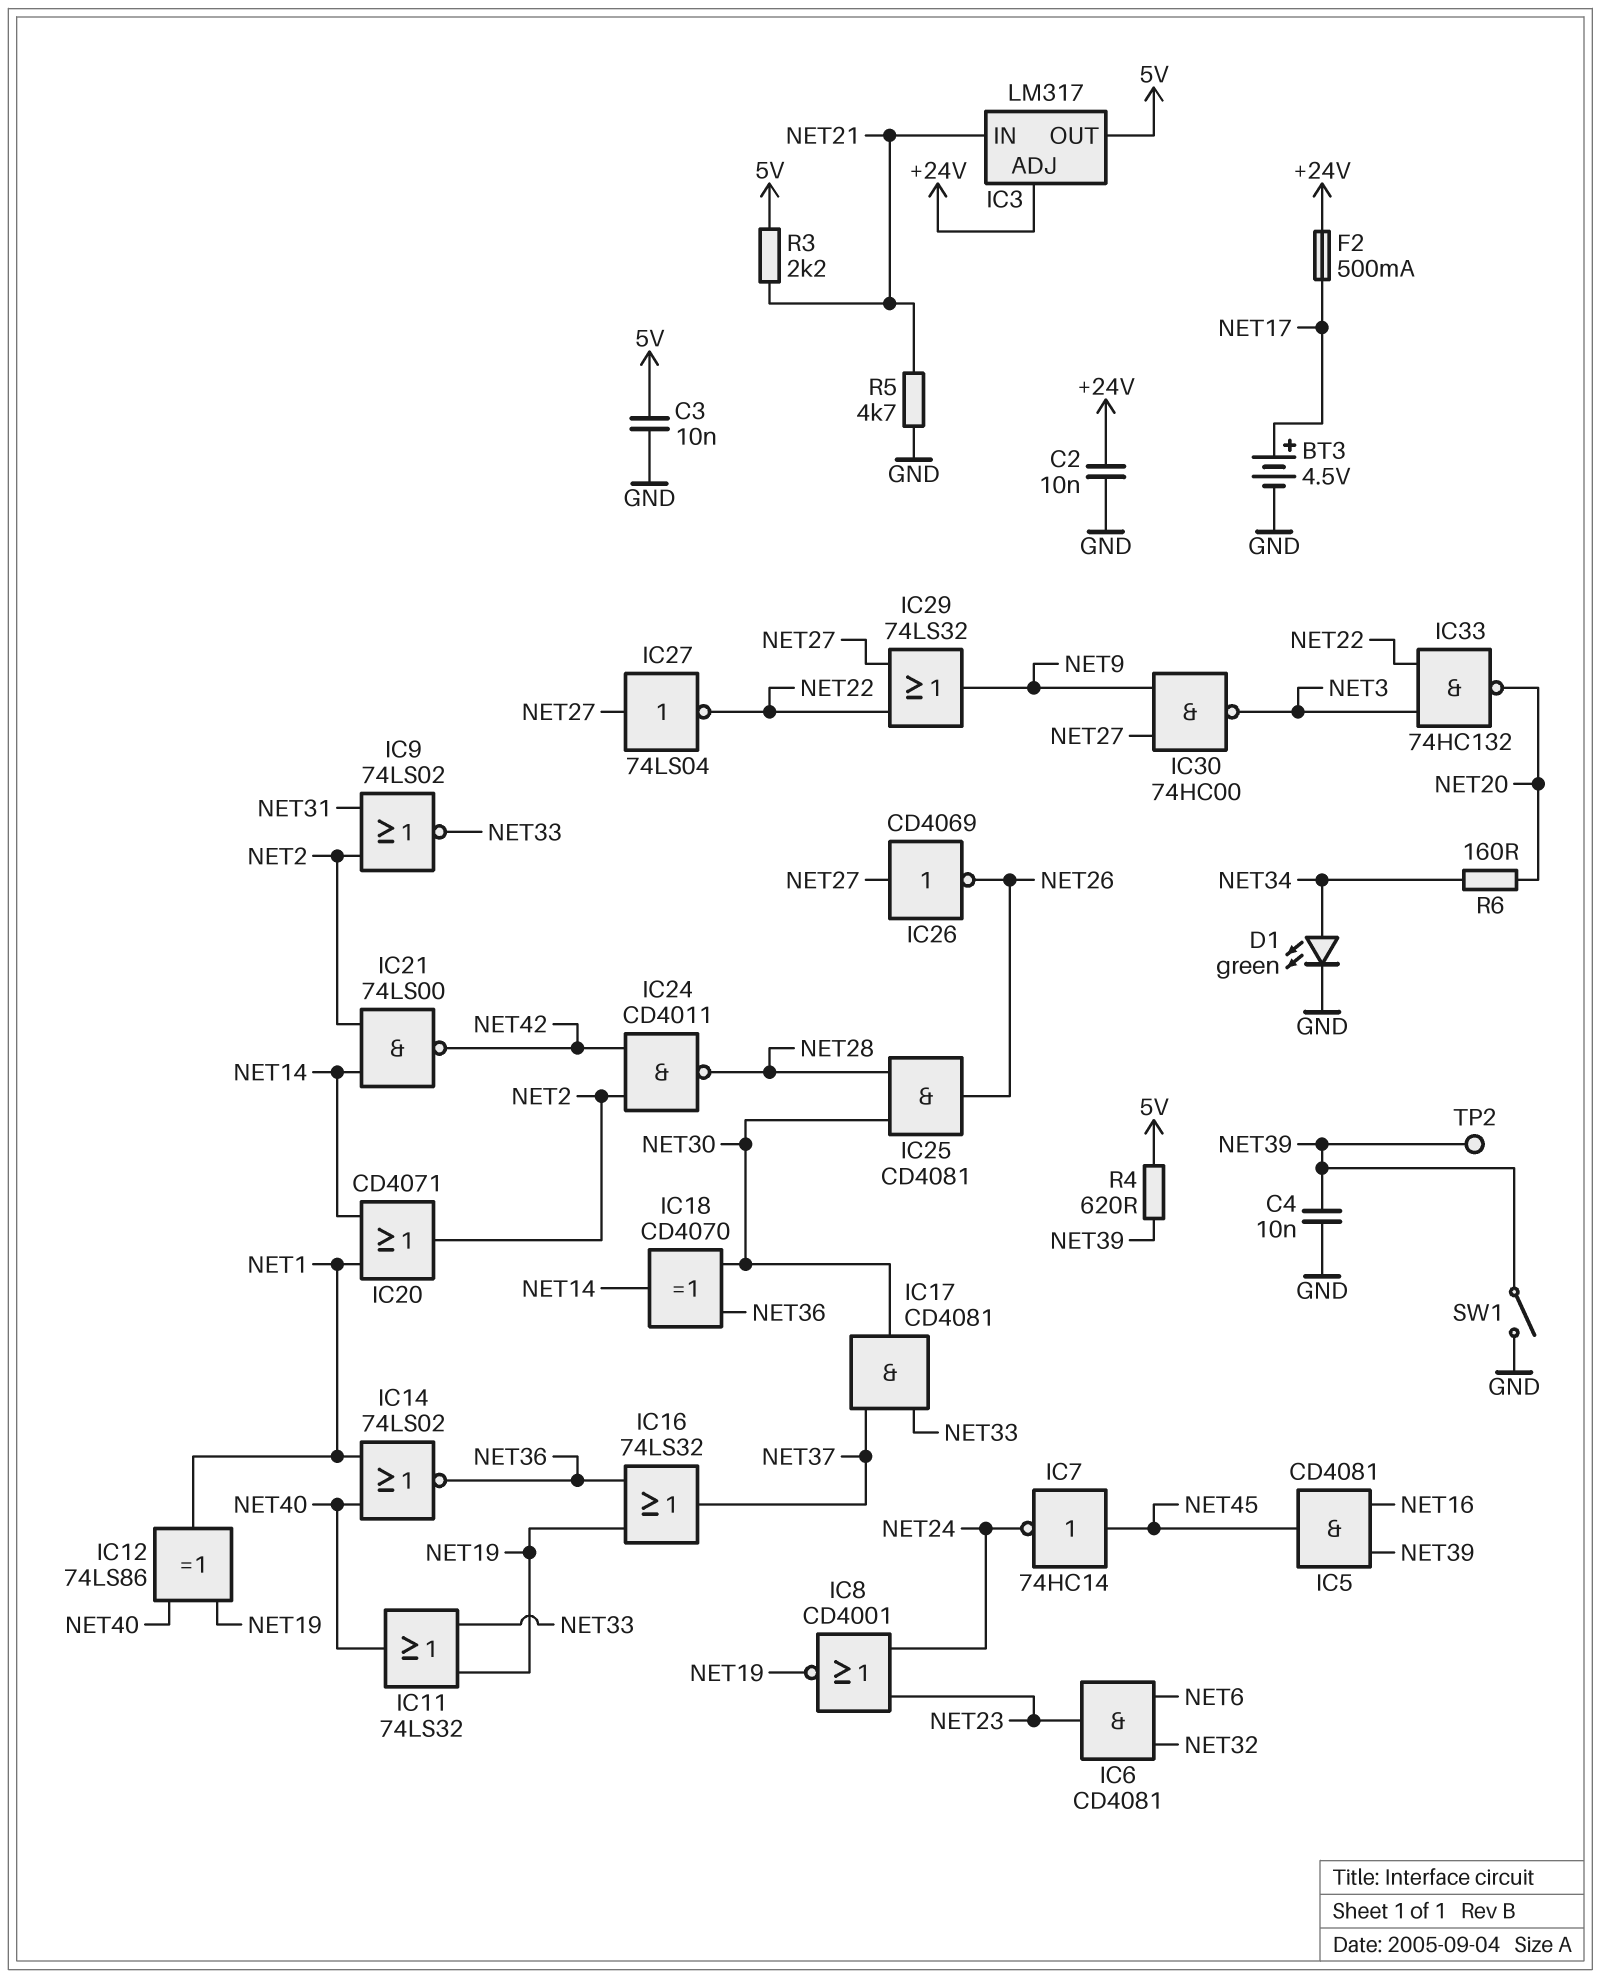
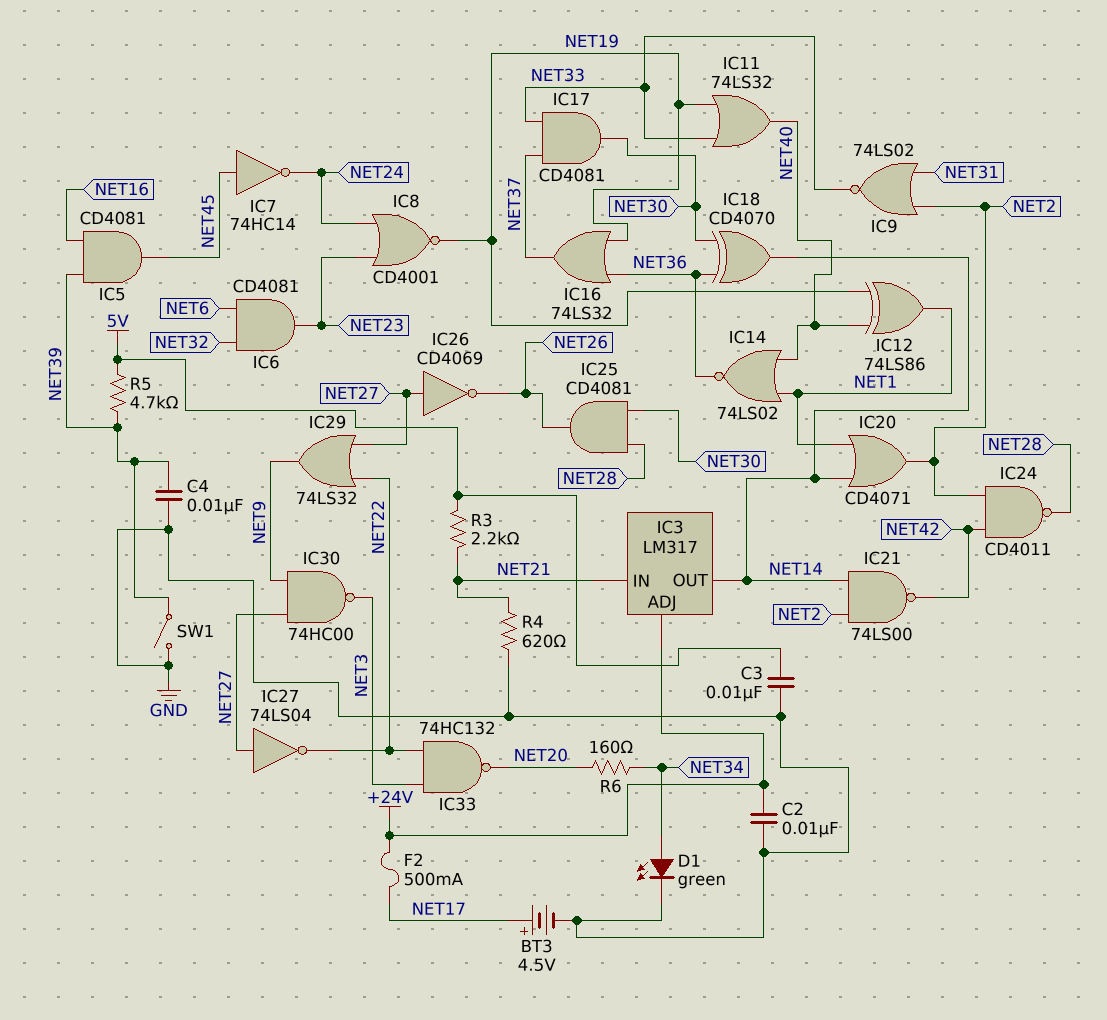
IC3 pin OUT: 5V -> NET14
R4: 620 (5V, NET39) -> 620 (GND, NET21)
R5: 4.7k (GND, NET21) -> 4.7k (5V, NET39)
TP2: test point (NET39) -> none

